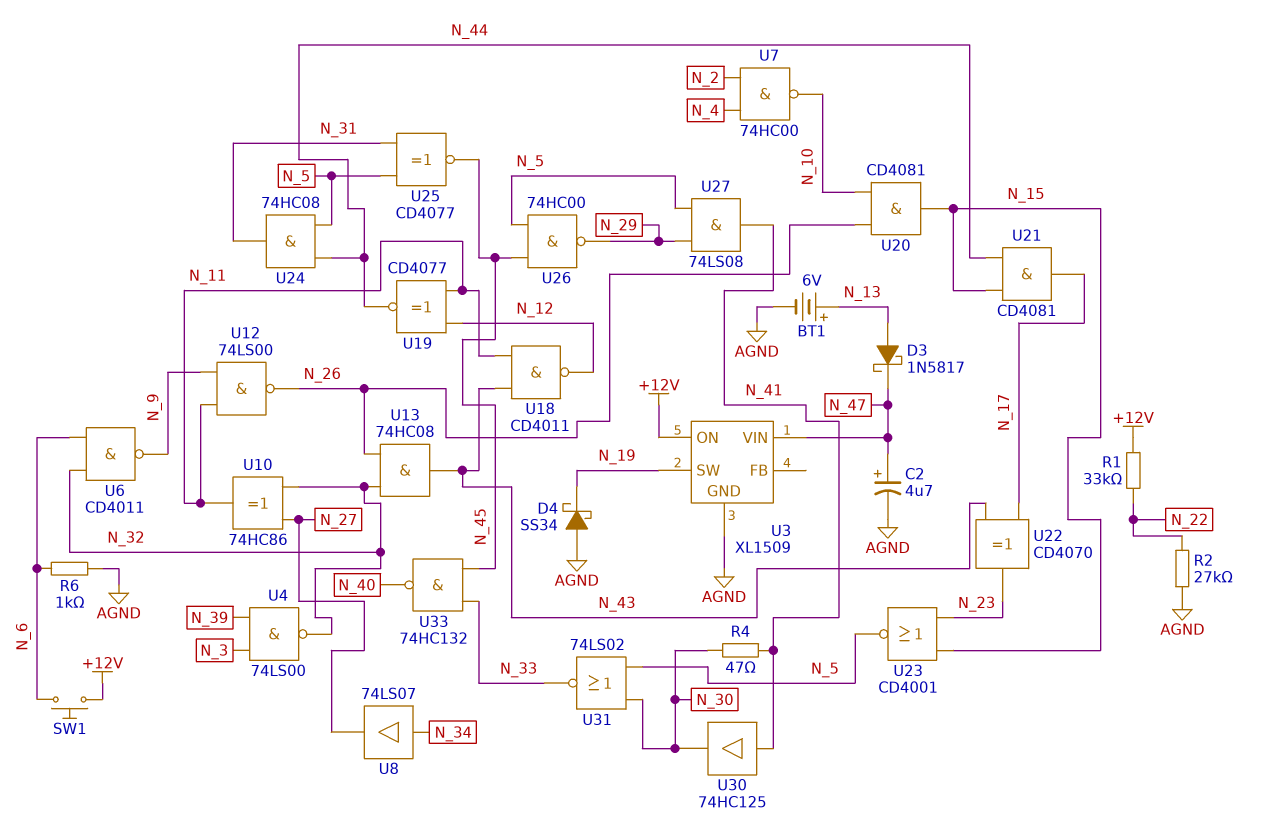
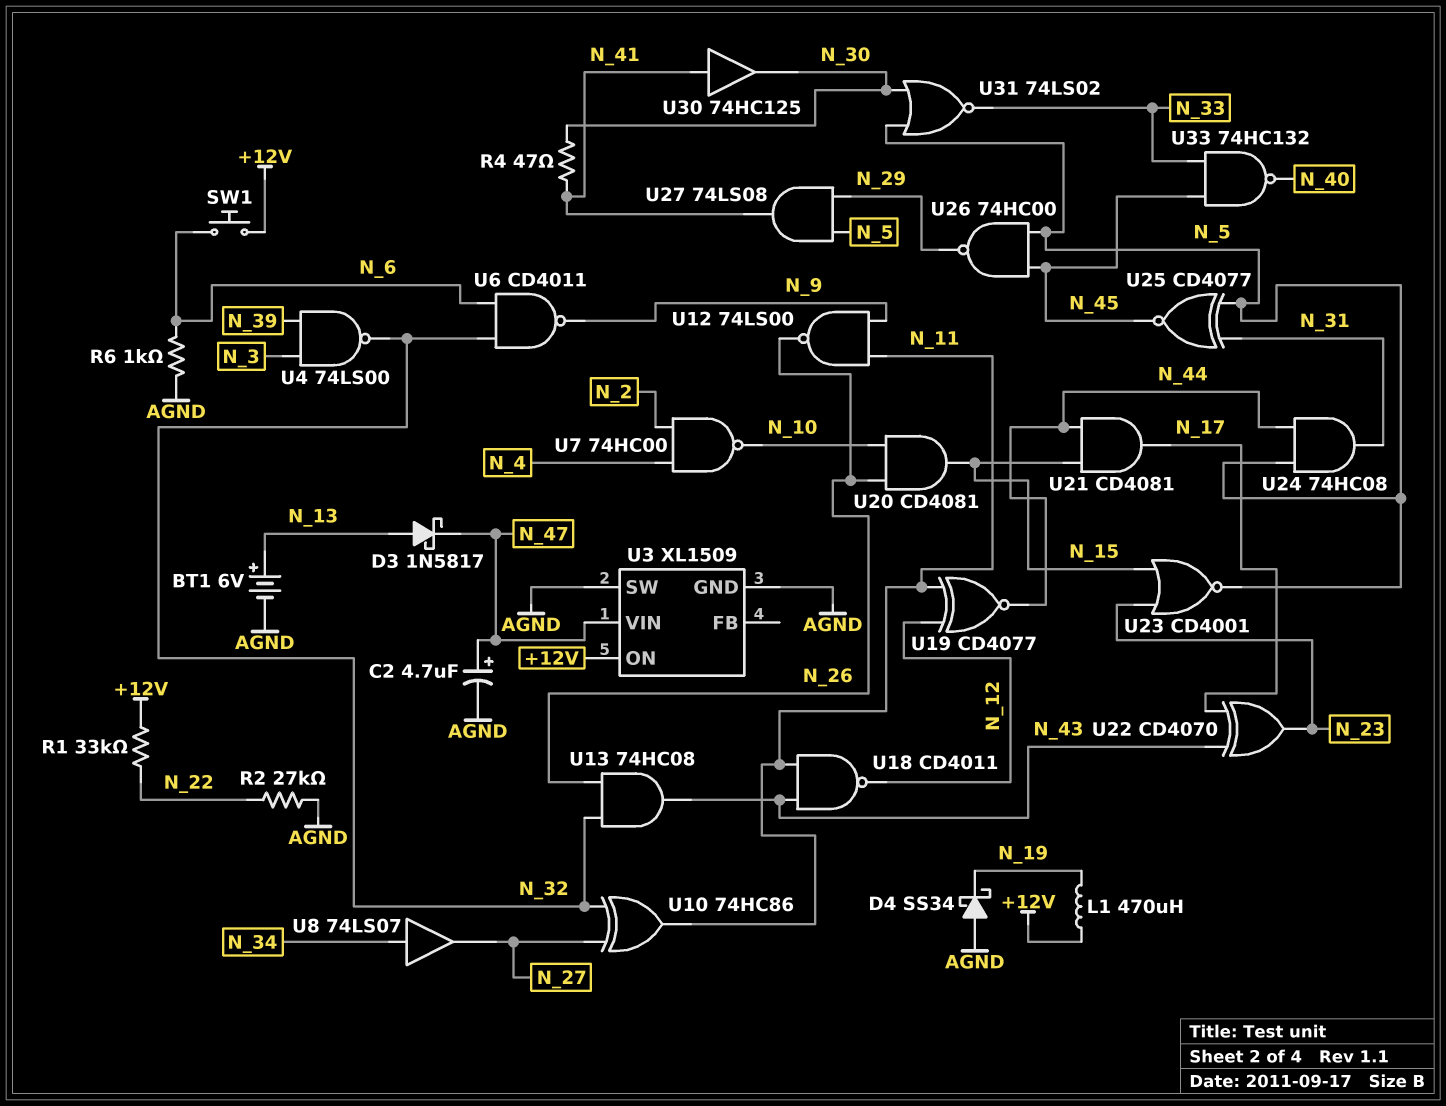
L1: none -> 470uH (+12V, N_19)
U3 pin SW: N_19 -> AGND

